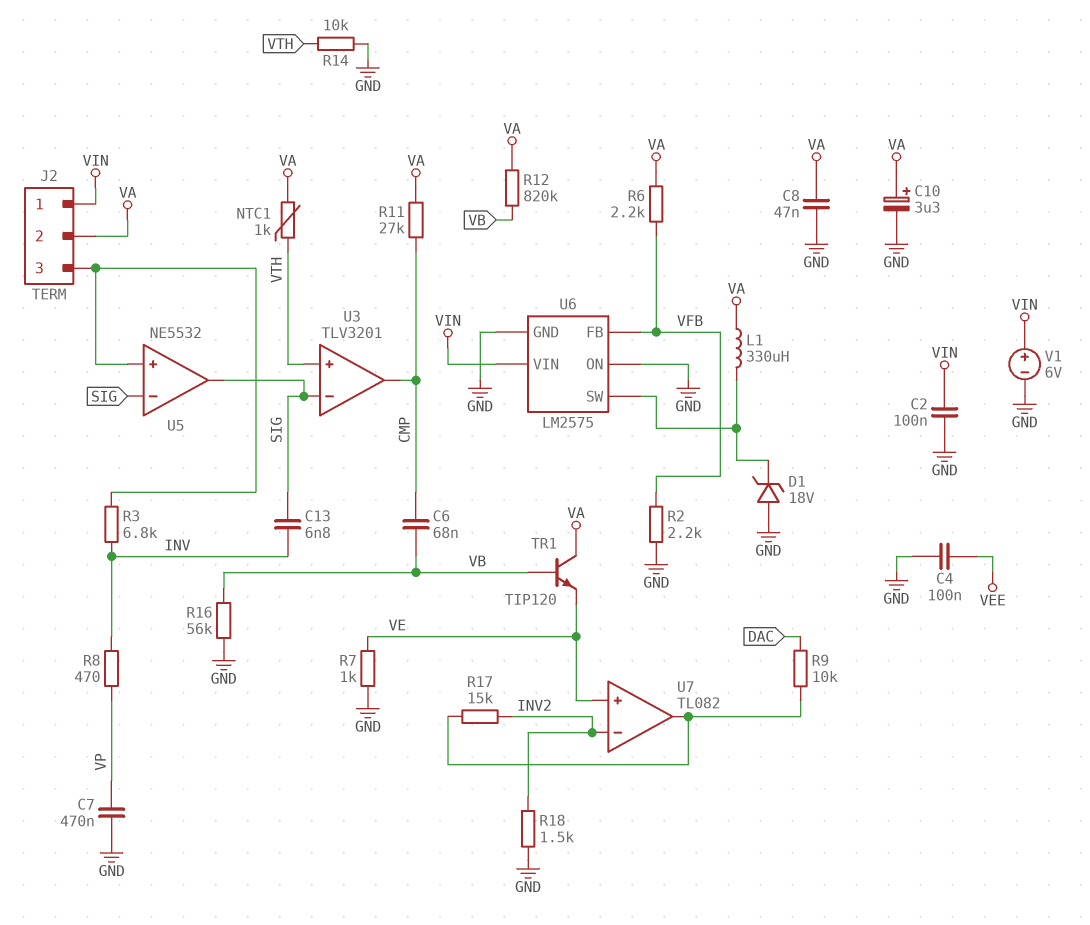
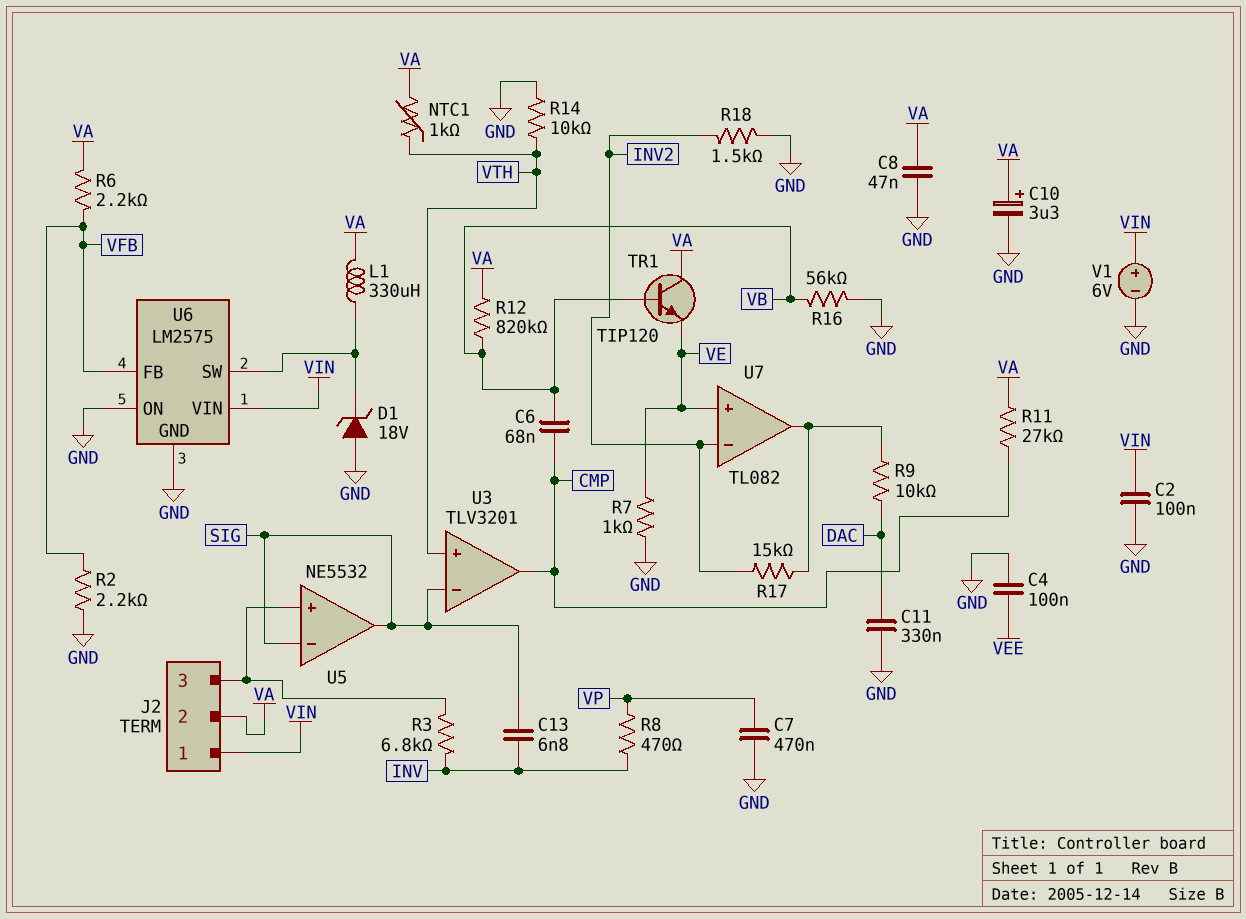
C11: none -> 330nF (DAC, GND)

